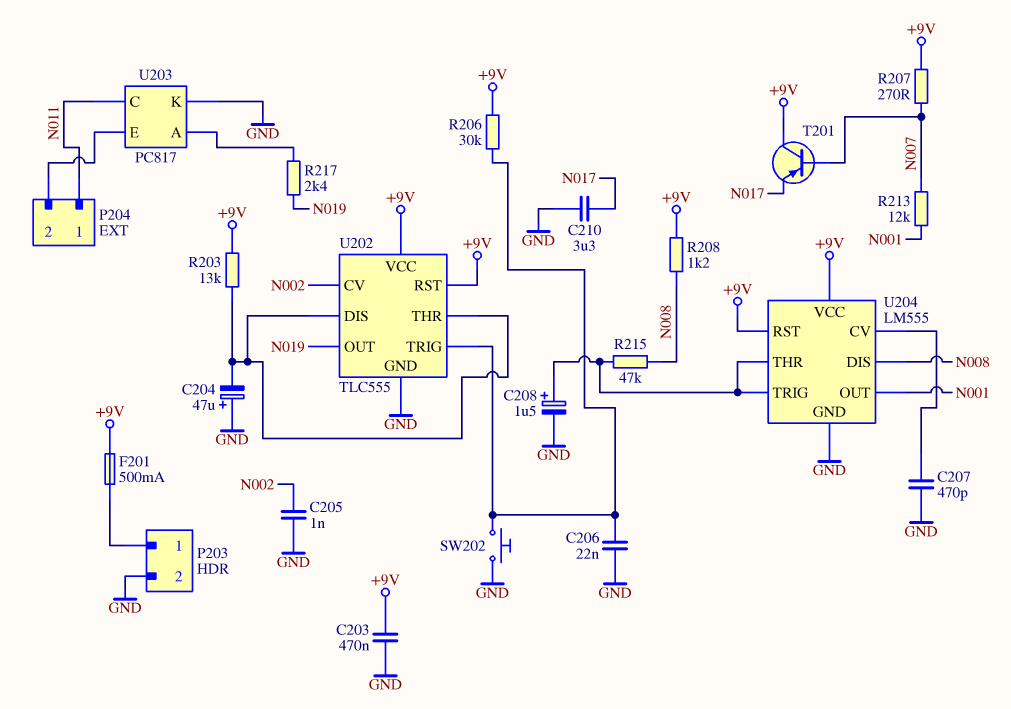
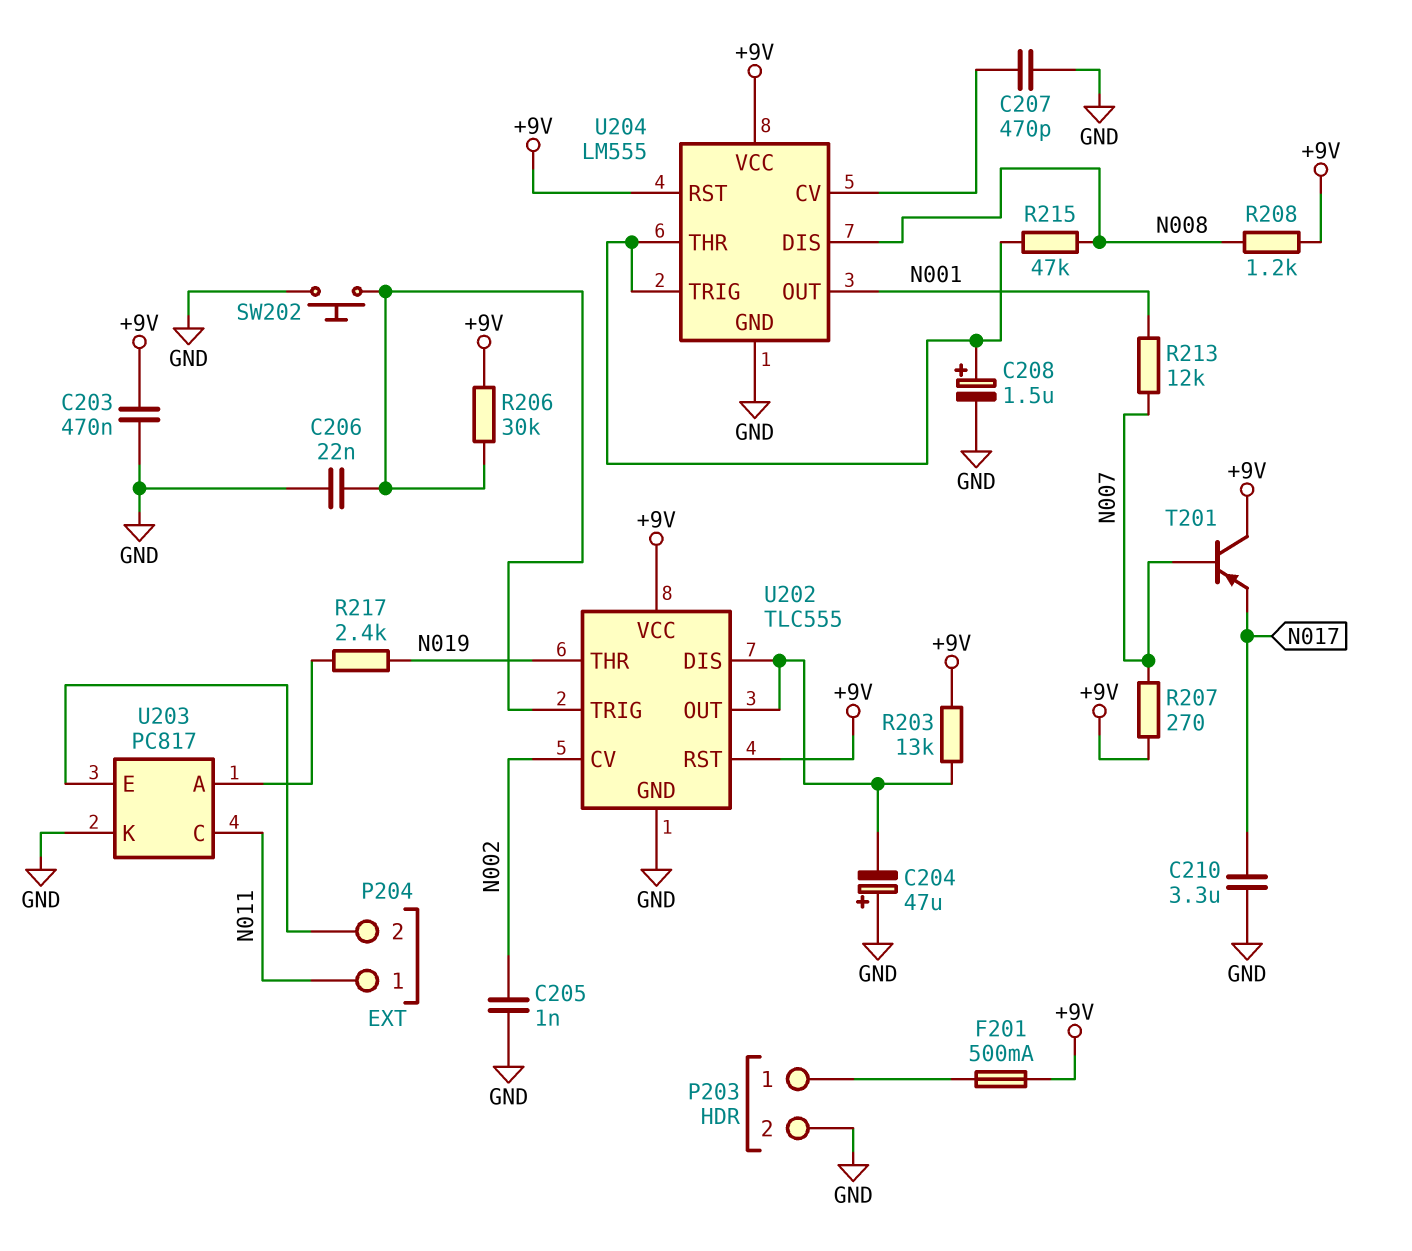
U202 pin OUT: N019 -> U202/DIS
U202 pin THR: U202/DIS -> N019

